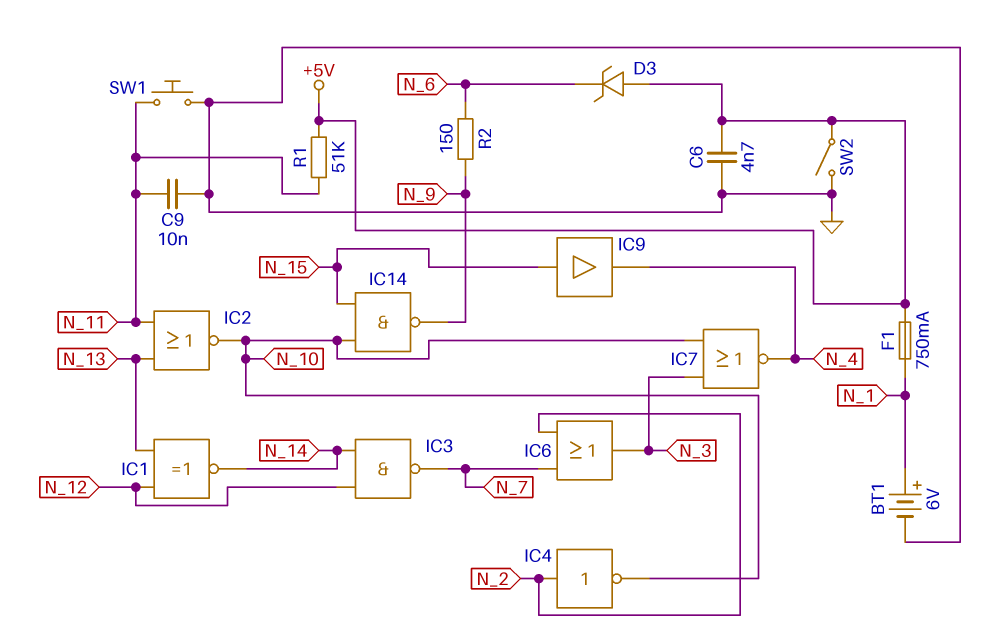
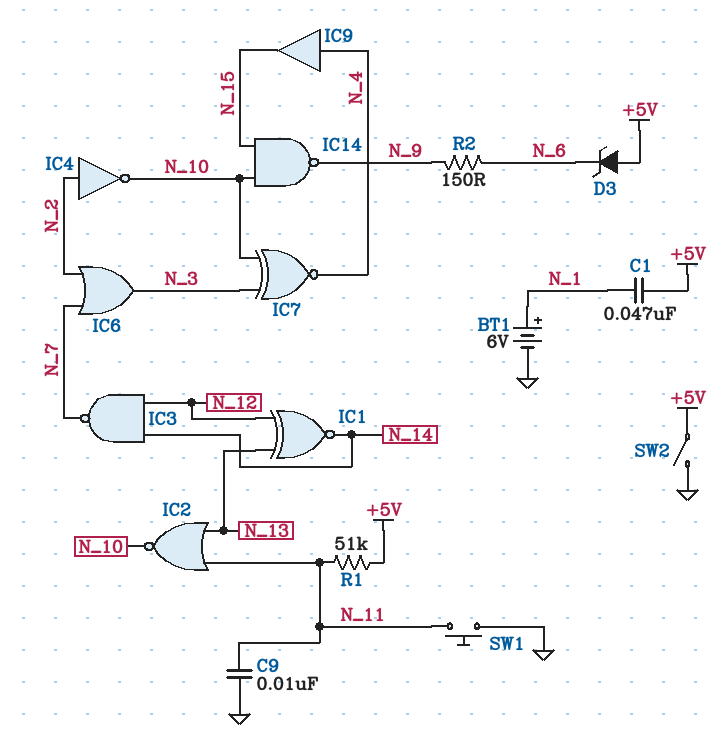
C1: none -> 47nF (+5V, N_1)
C6: 4.7nF (+5V, GND) -> none
F1: 750mA (+5V, N_1) -> none
IC7: NOR (in N_3, in N_10, out N_4) -> XNOR (in N_3, in N_10, out N_4)
IC9: buffer (in N_15, out N_4) -> buffer (in N_4, out N_15)

